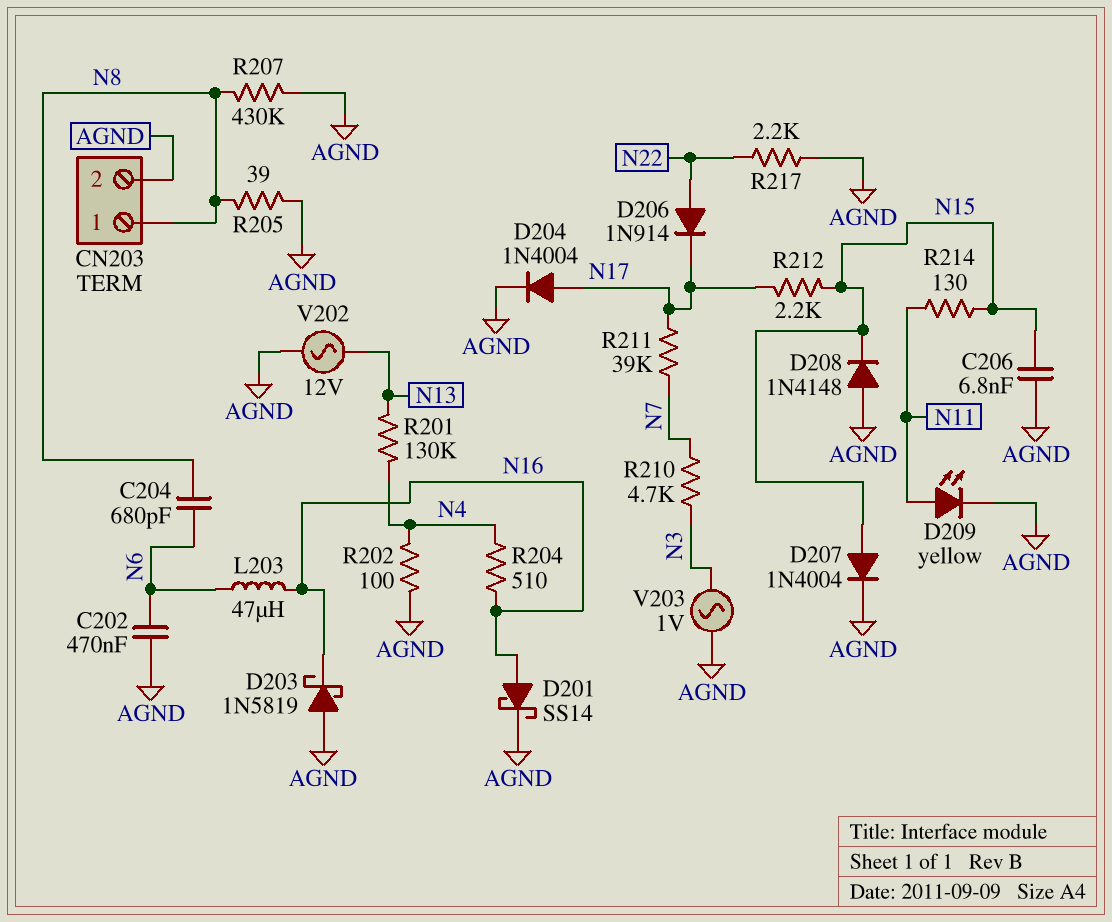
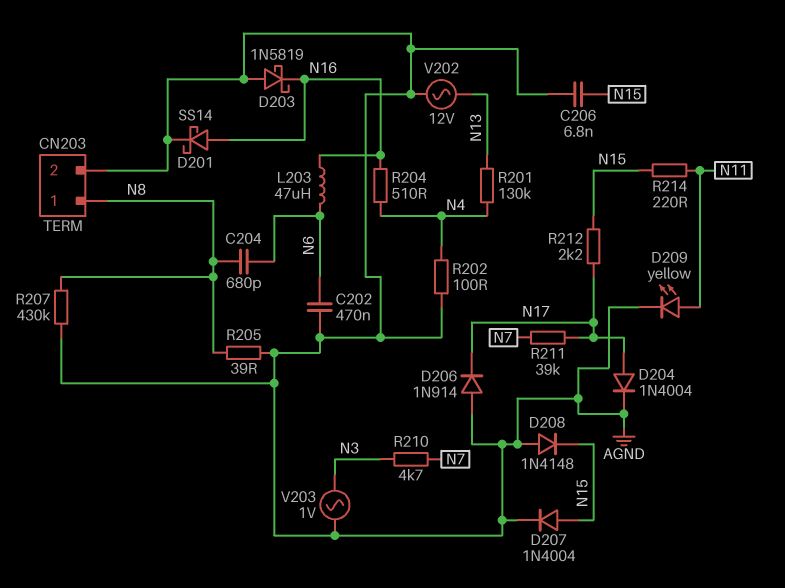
D206: diode 1N914 (A N22, K N17) -> diode 1N914 (A AGND, K N17)
R214: 130 (N11, N15) -> 220 (N11, N15)
R217: 2.2k (AGND, N22) -> none

